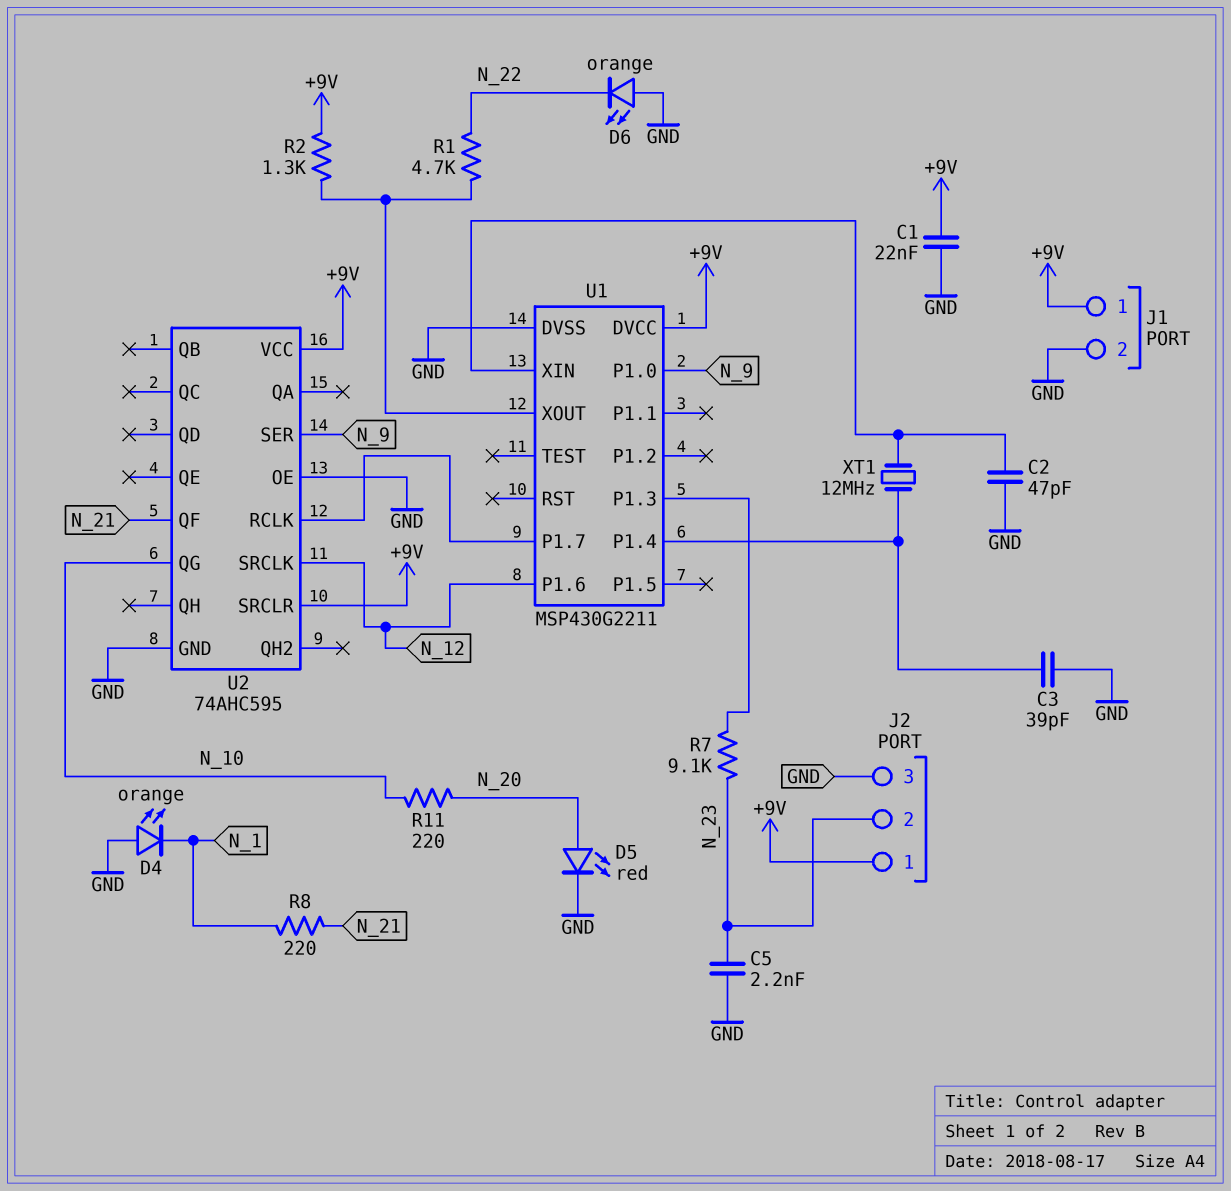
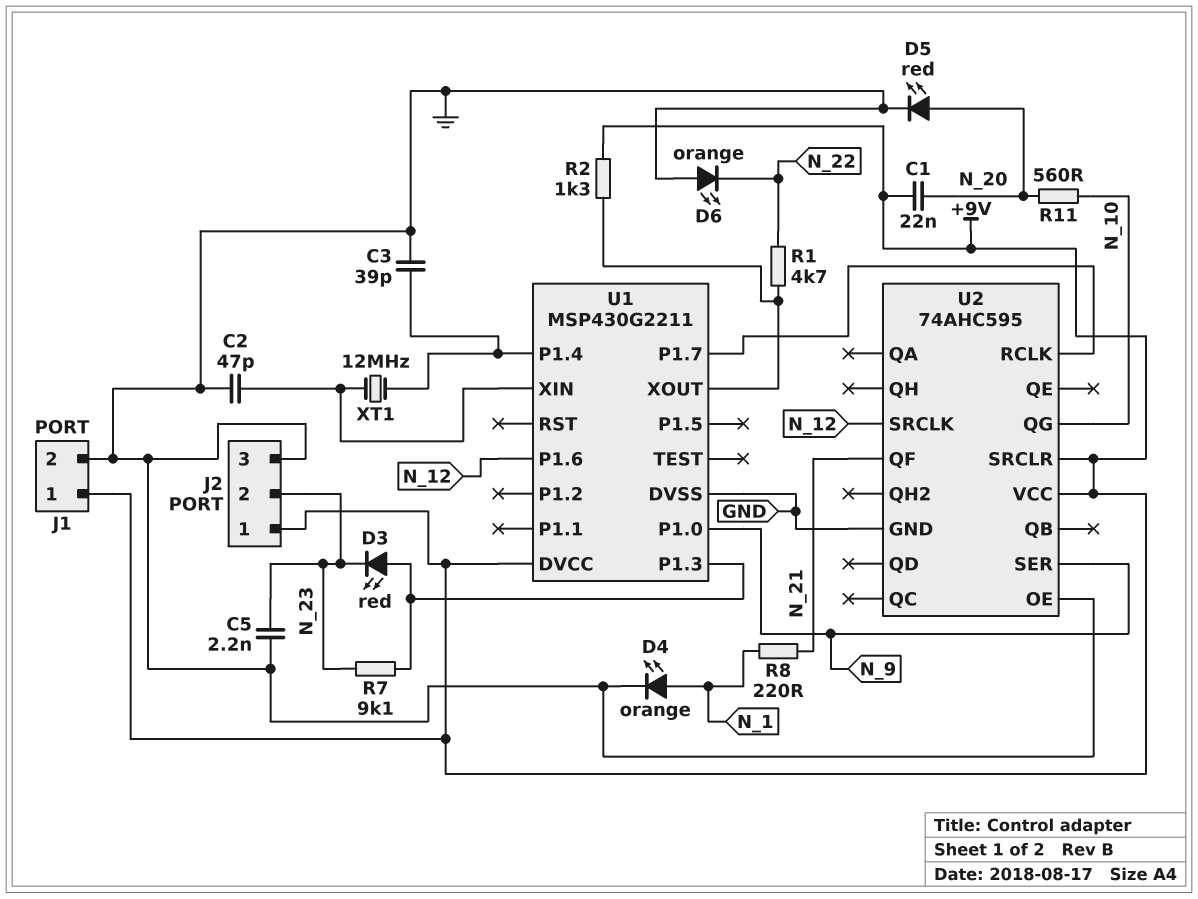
C1: 22nF (+9V, GND) -> 22nF (+9V, N_20)
D3: none -> LED red (A U1/P1.3, K N_23)
D4: LED orange (A GND, K N_1) -> LED orange (A N_1, K GND)
R11: 220 (N_10, N_20) -> 560 (N_10, N_20)

